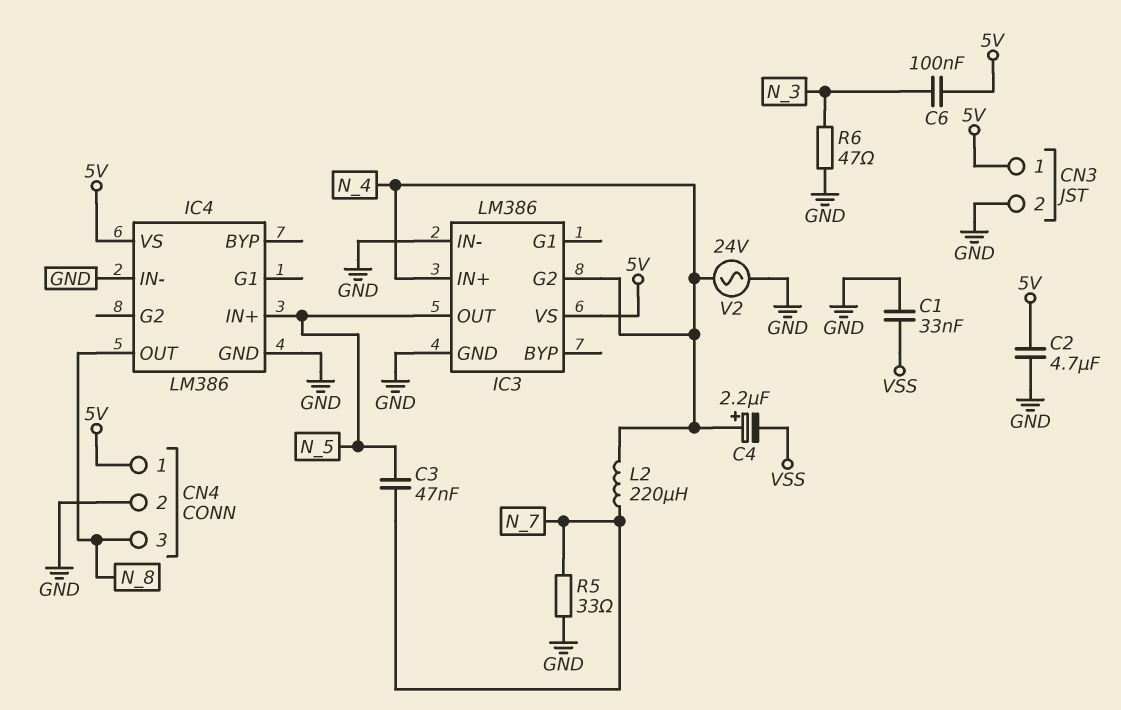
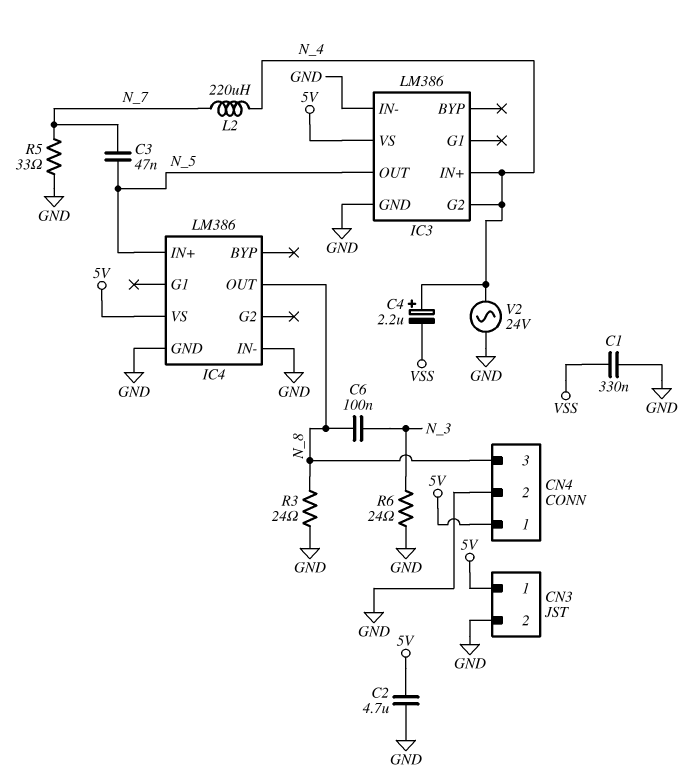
C1: 33nF (GND, VSS) -> 330nF (GND, VSS)
C6: 100nF (5V, N_3) -> 100nF (N_3, N_8)
R3: none -> 24 (GND, N_8)
R6: 47 (GND, N_3) -> 24 (GND, N_3)

